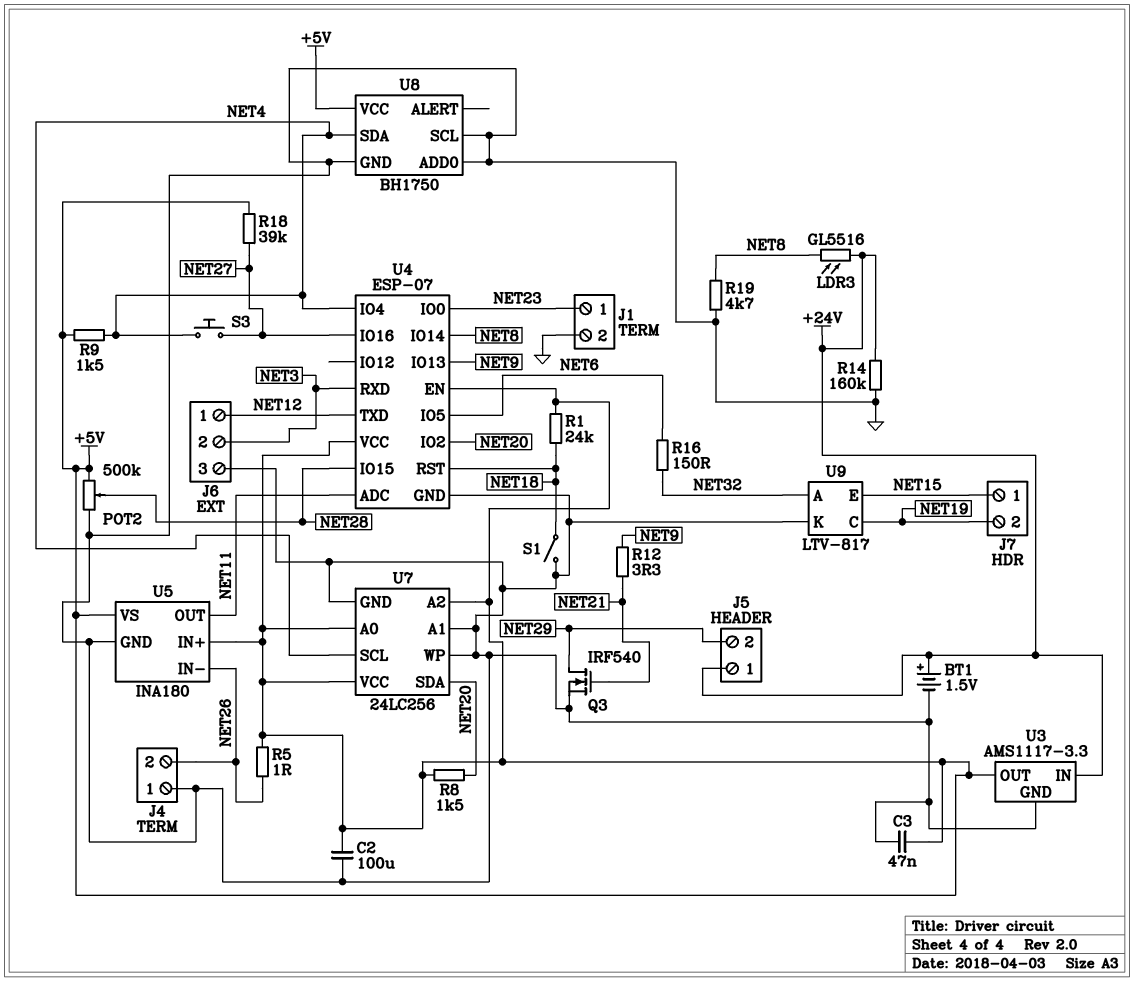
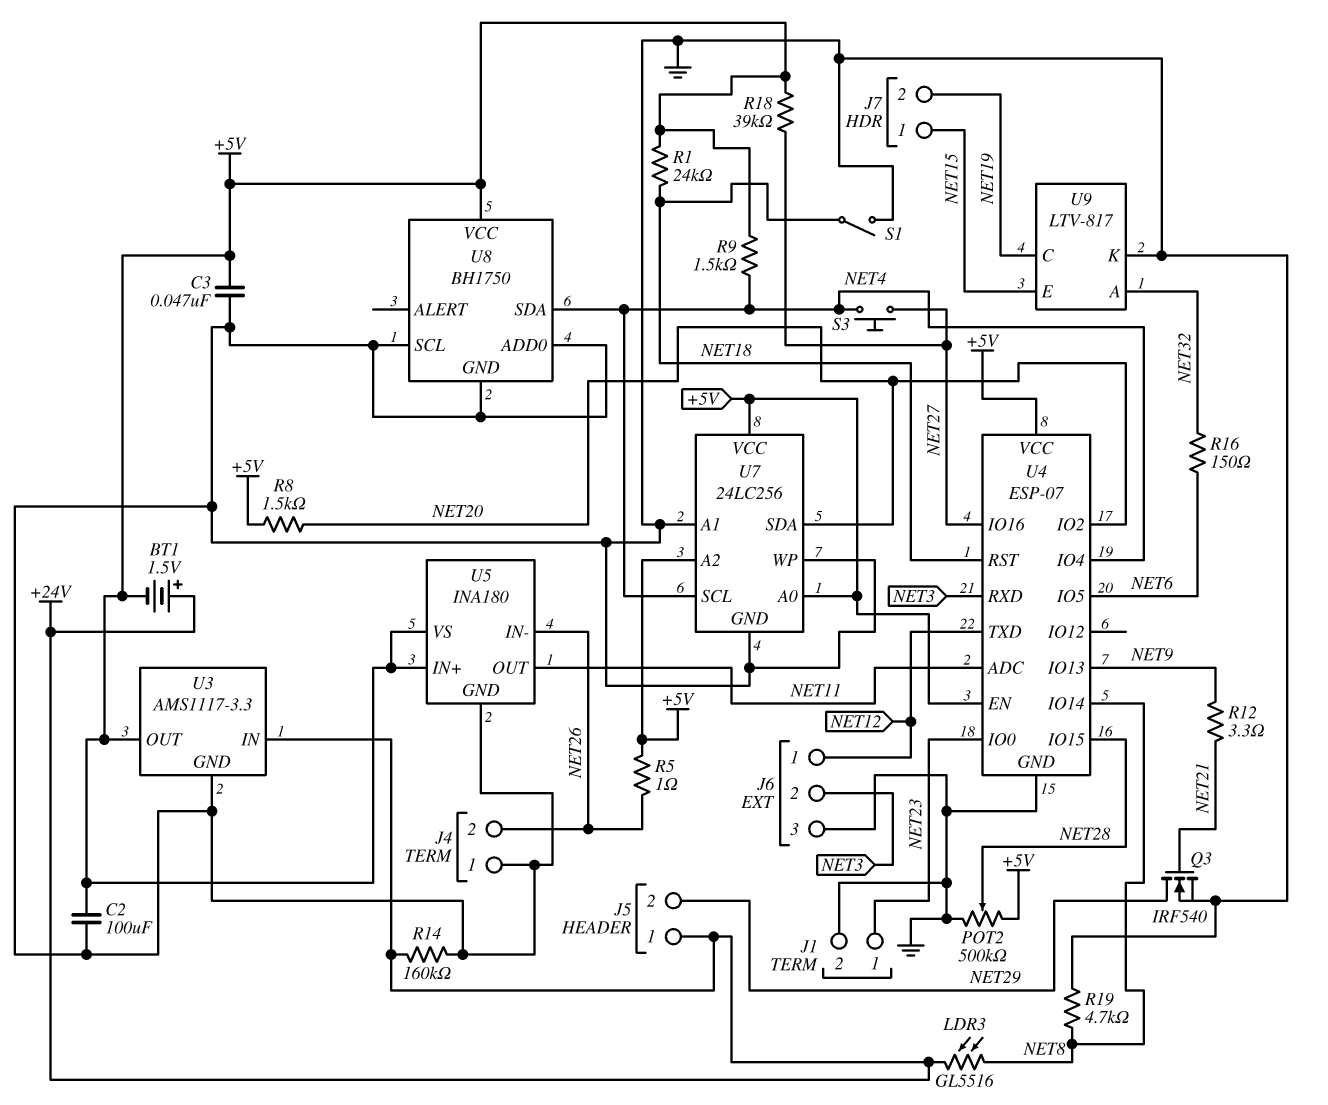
BT1: 1.5V (plus +24V, minus GND) -> 1.5V (plus +24V, minus +5V)

